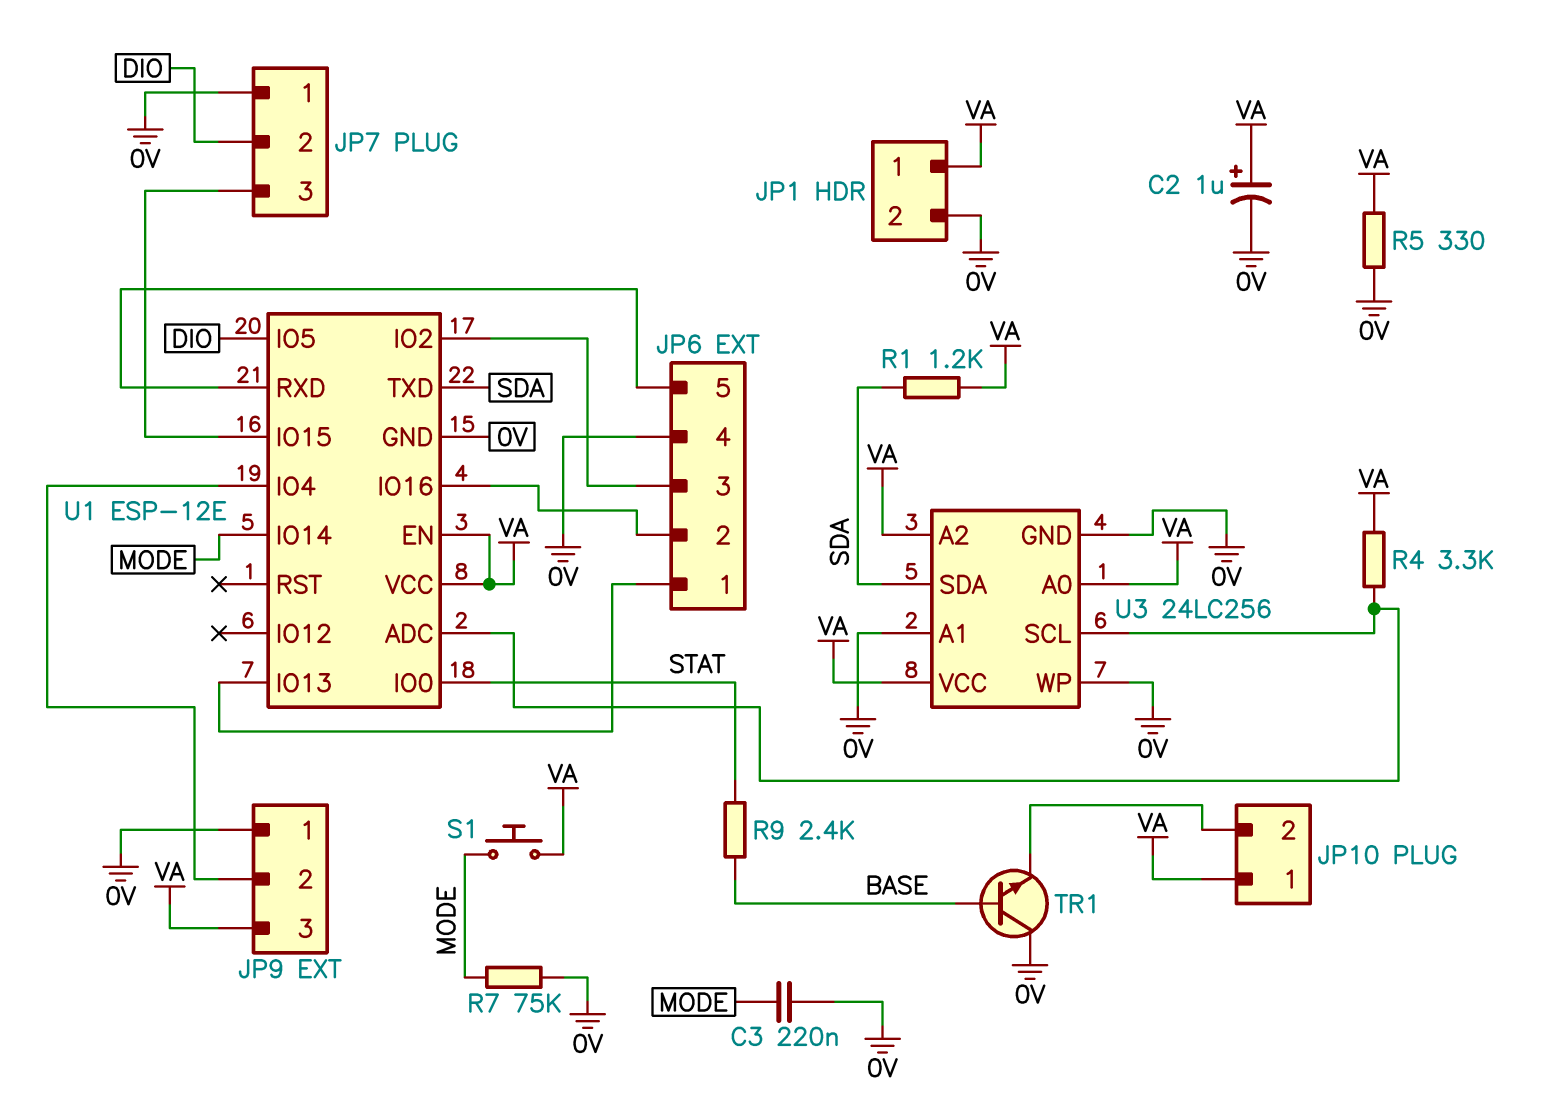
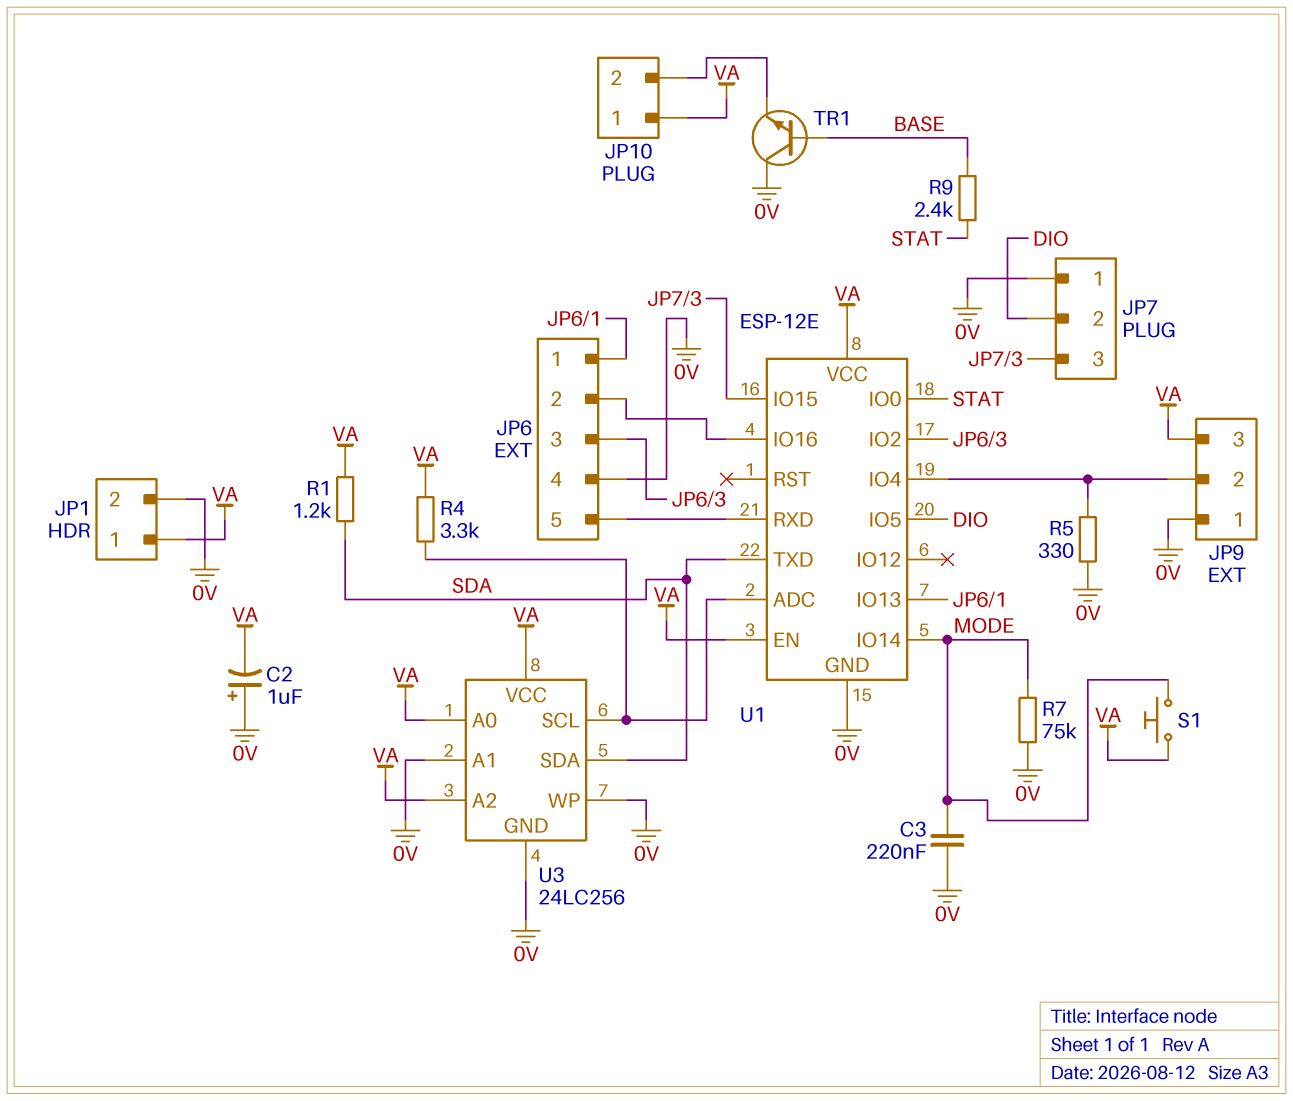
C2: 1uF (plus VA, minus 0V) -> 1uF (plus 0V, minus VA)
R5: 330 (0V, VA) -> 330 (0V, JP9/2)

